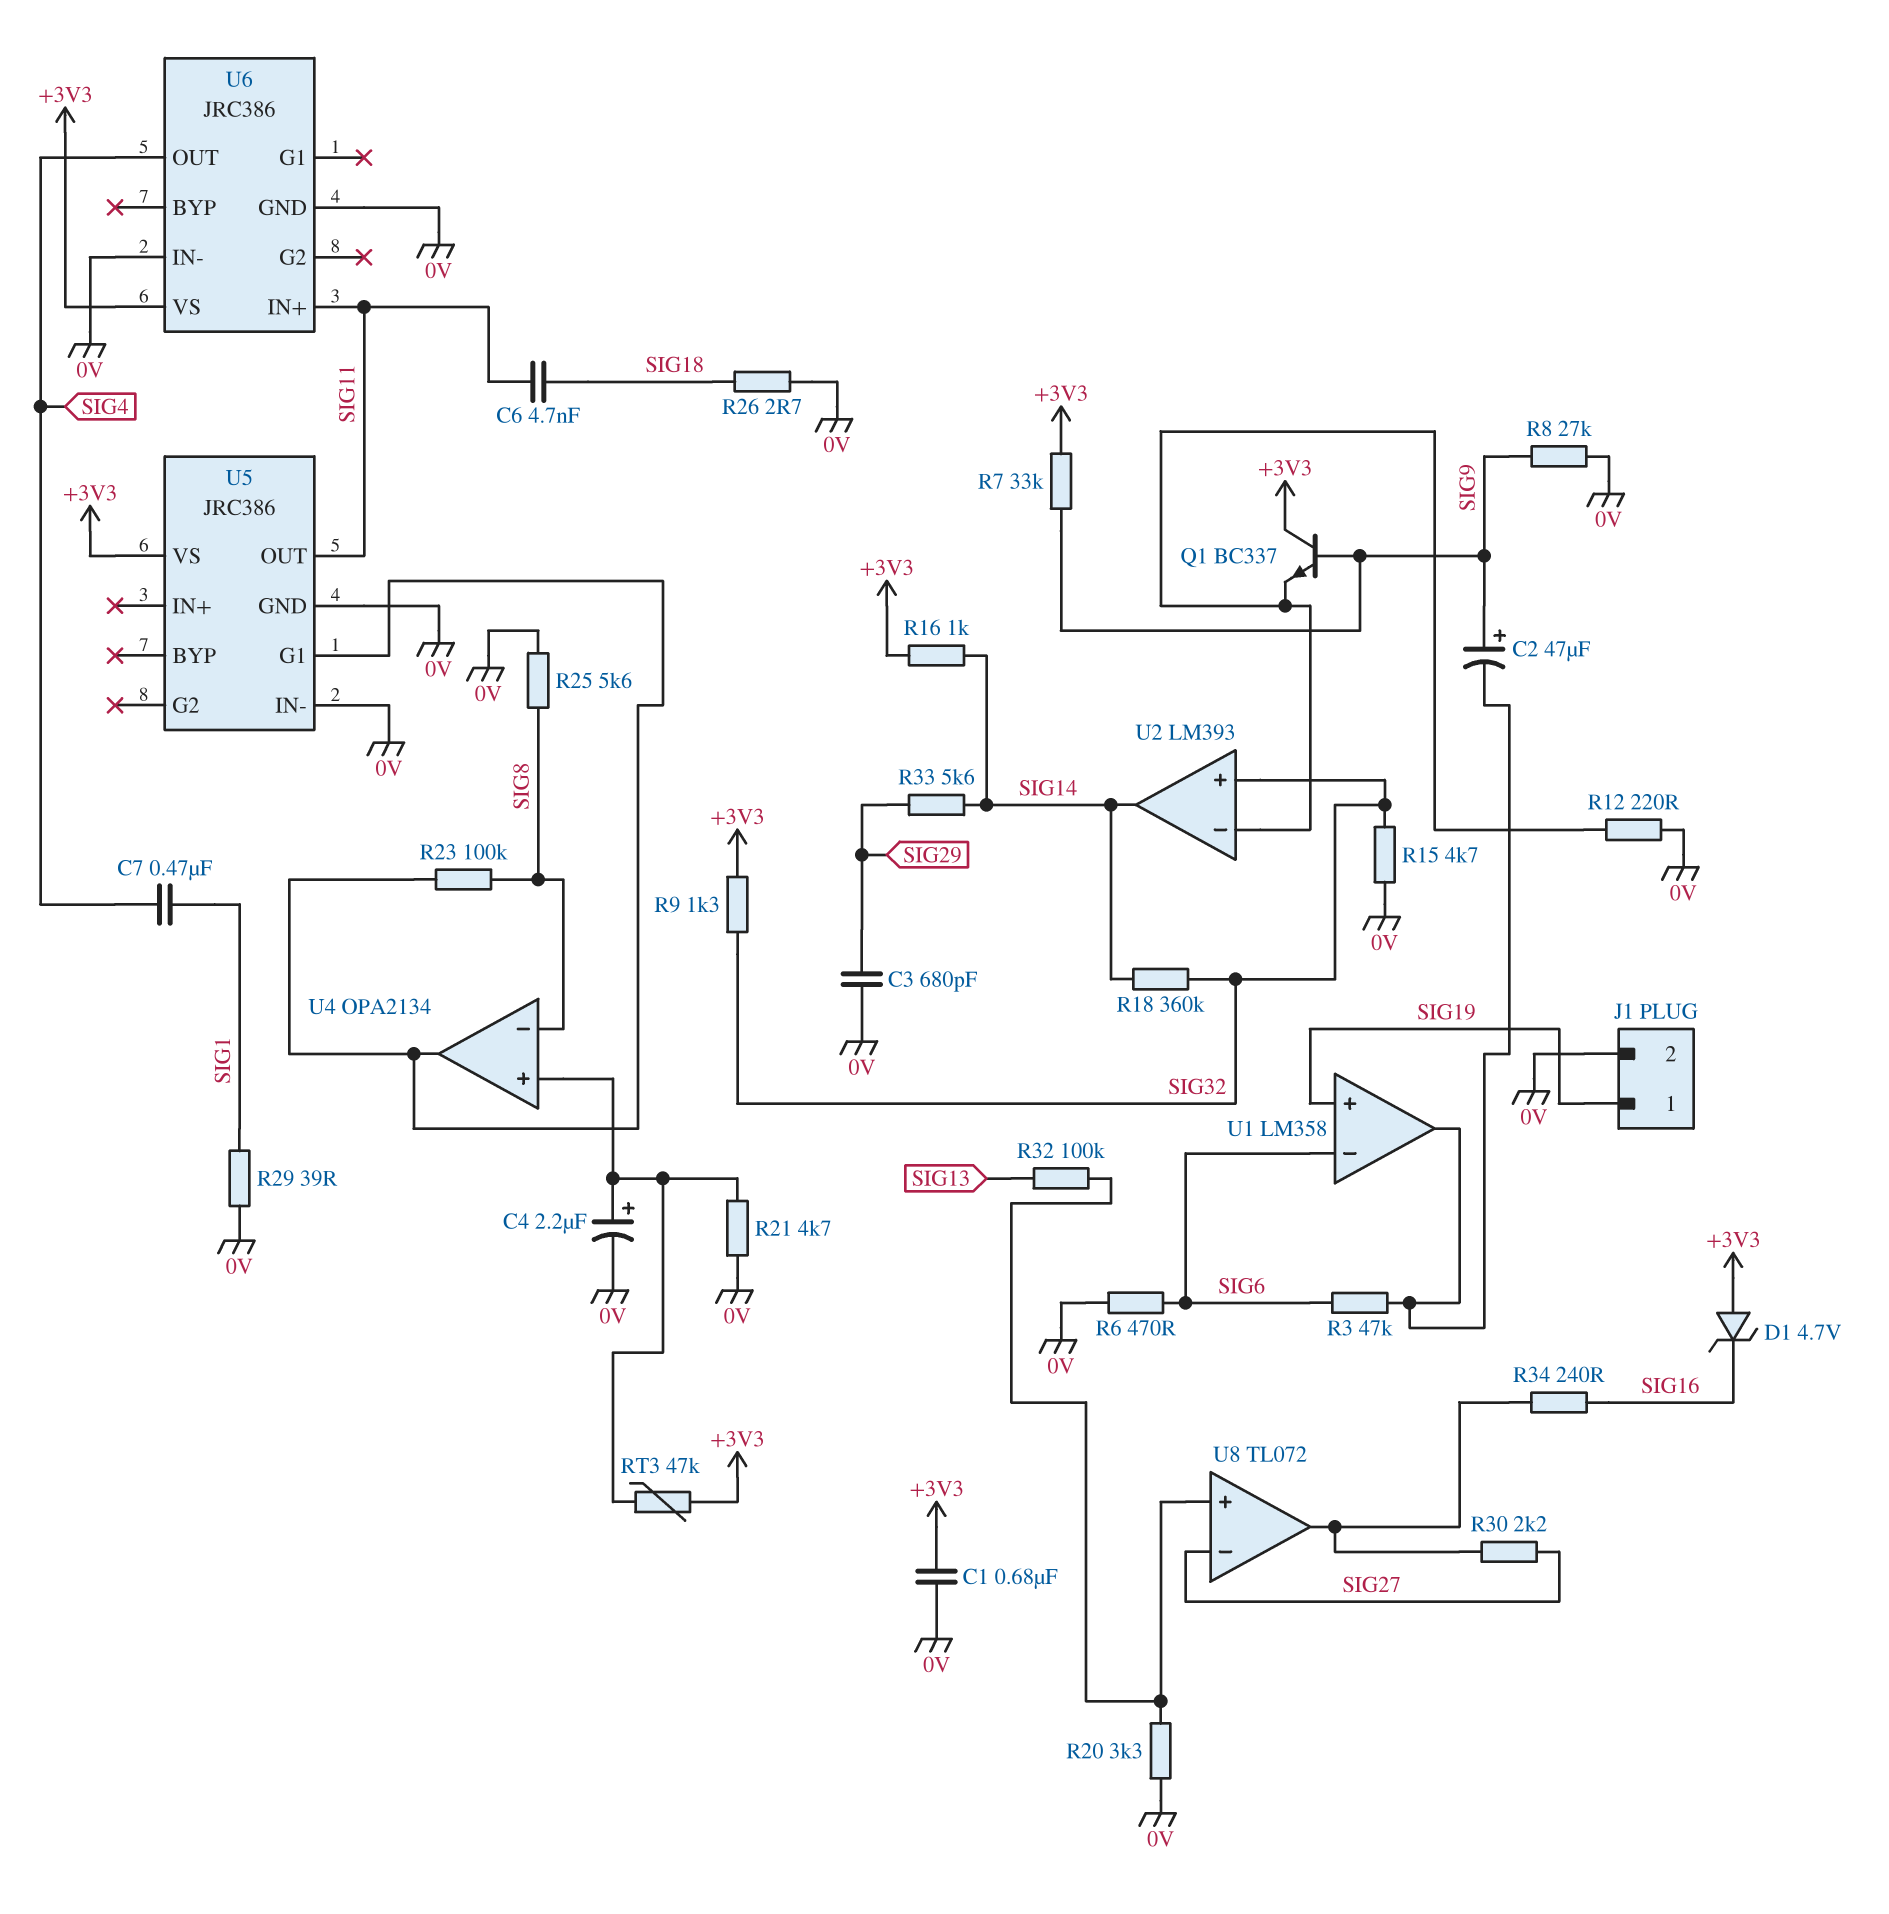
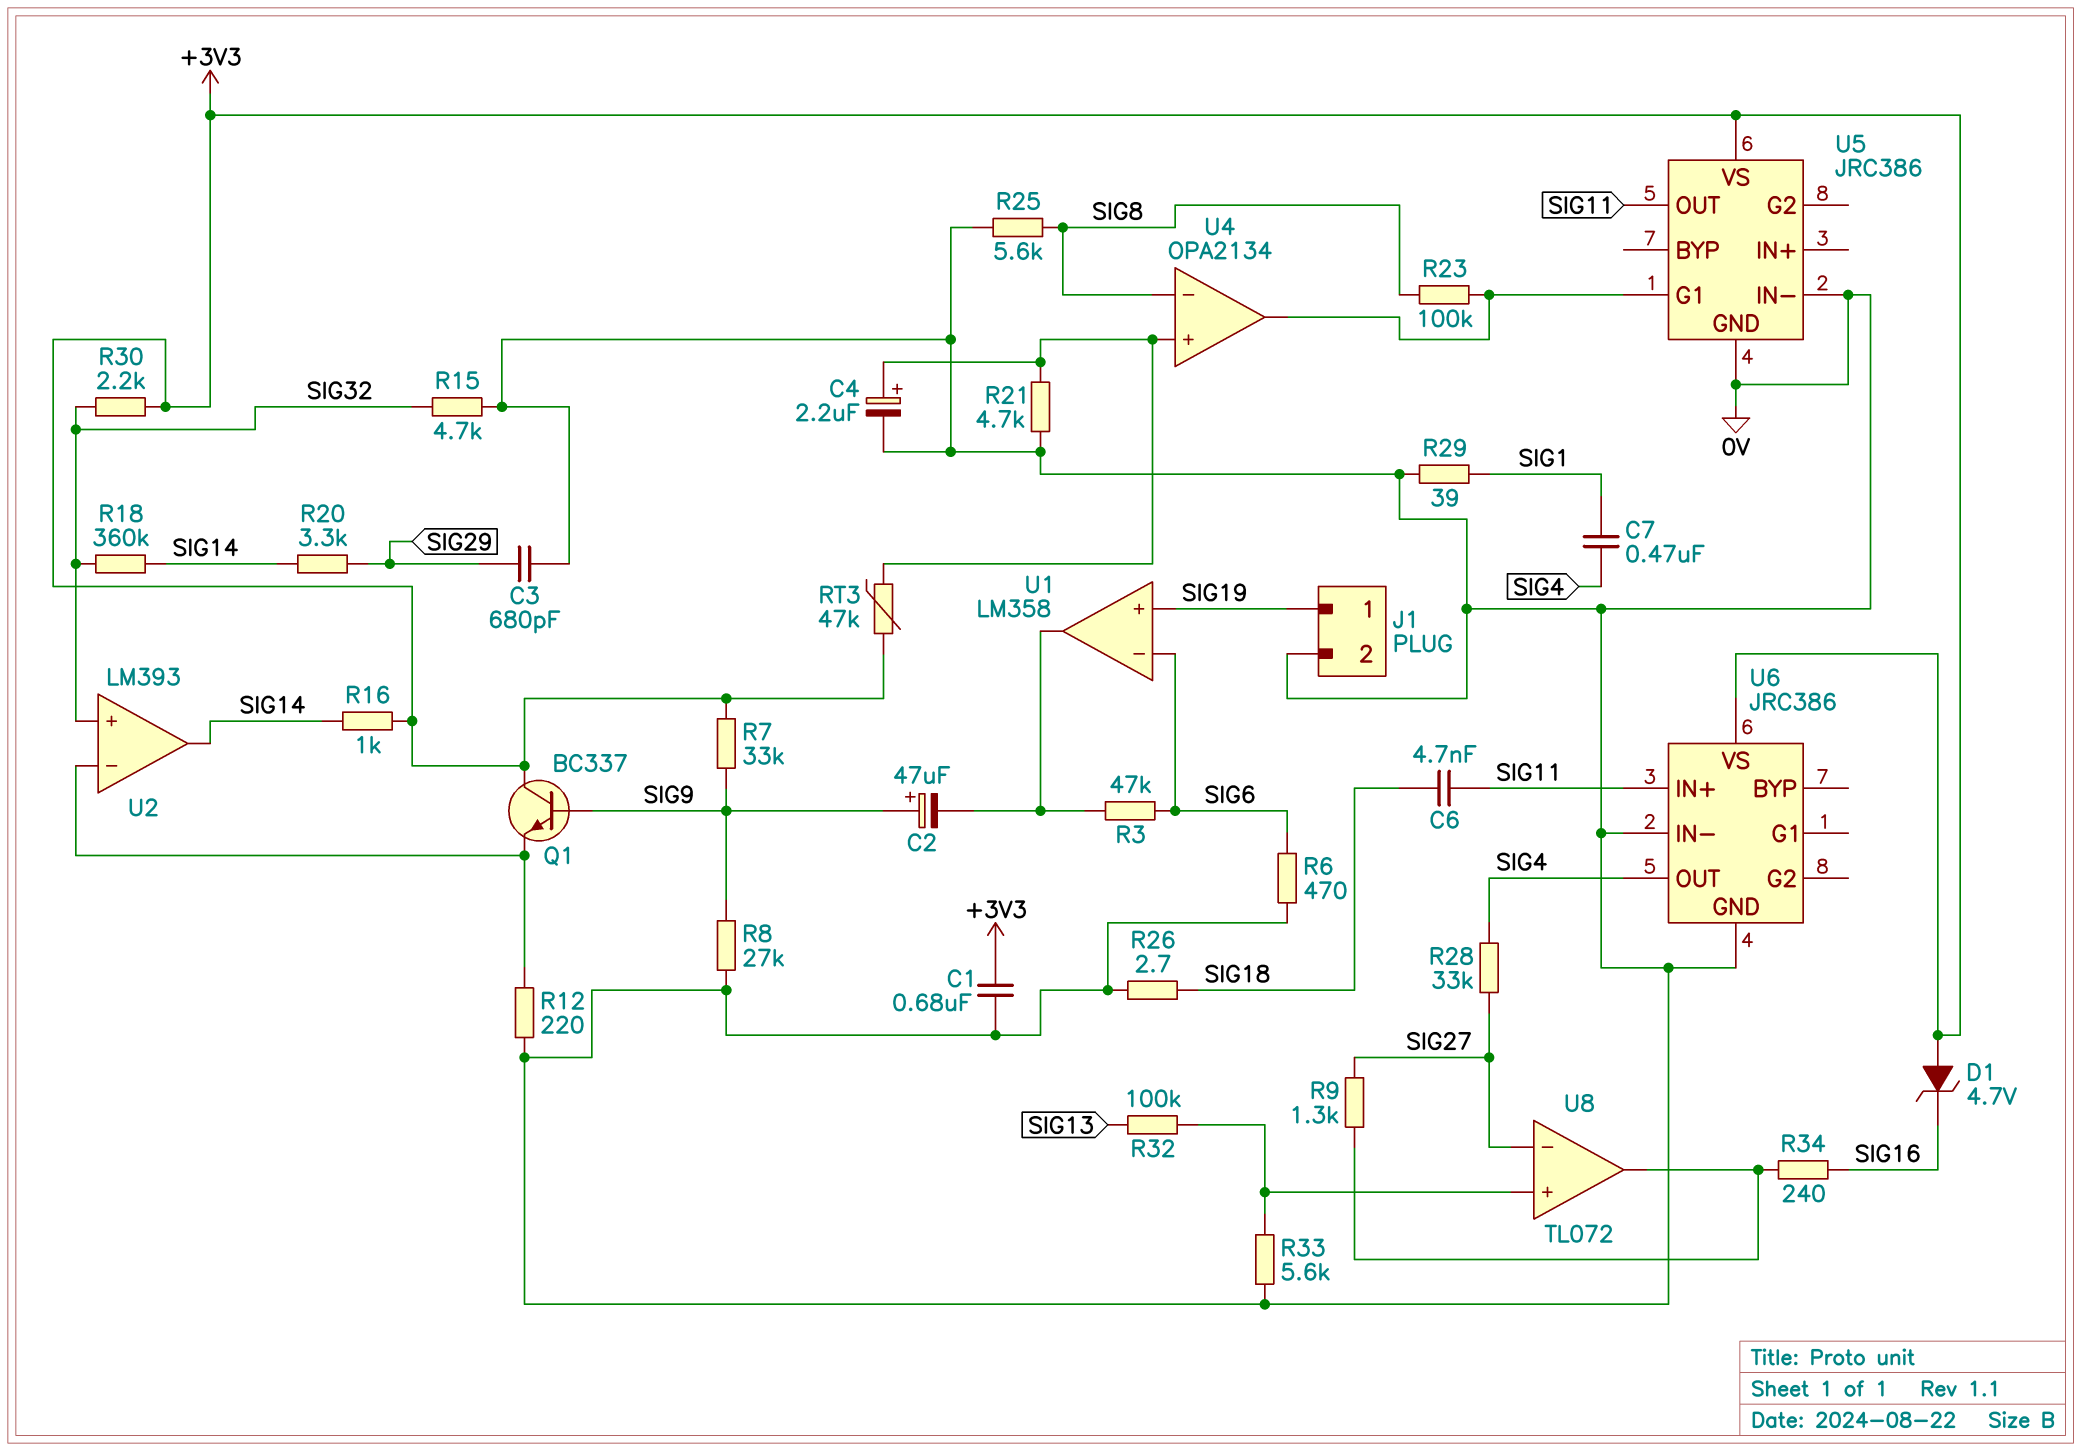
R9: 1.3k (+3V3, SIG32) -> 1.3k (SIG27, U8/out)
R20: 3.3k (0V, U8/in+) -> 3.3k (SIG14, SIG29)
R28: none -> 33k (SIG4, SIG27)
R30: 2.2k (SIG27, U8/out) -> 2.2k (+3V3, SIG32)
R33: 5.6k (SIG14, SIG29) -> 5.6k (0V, U8/in+)

